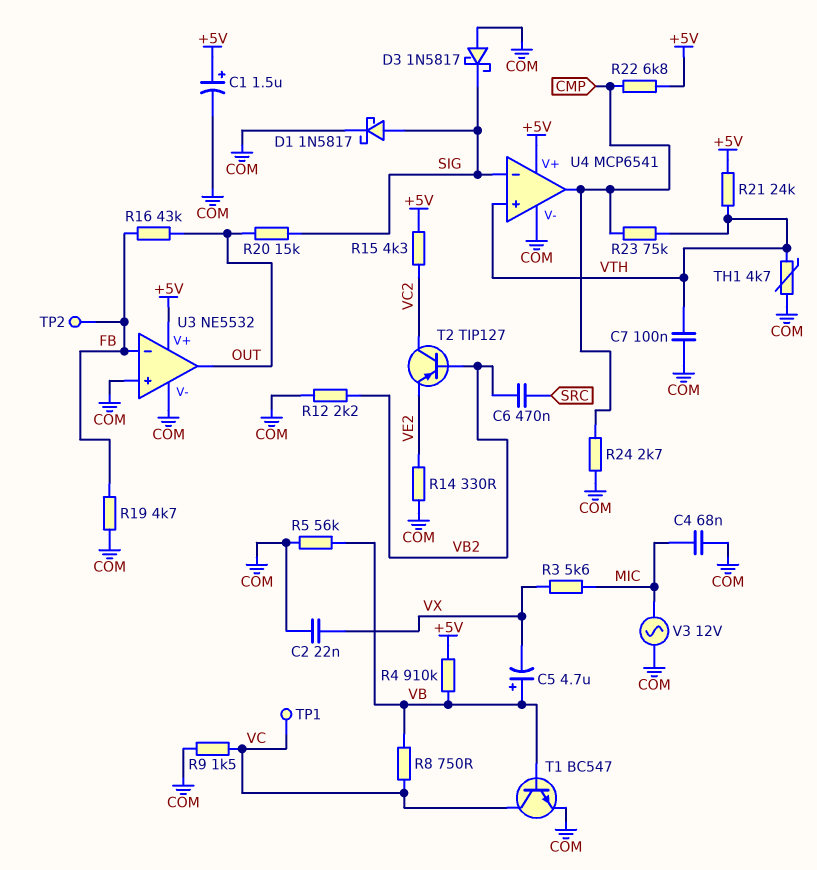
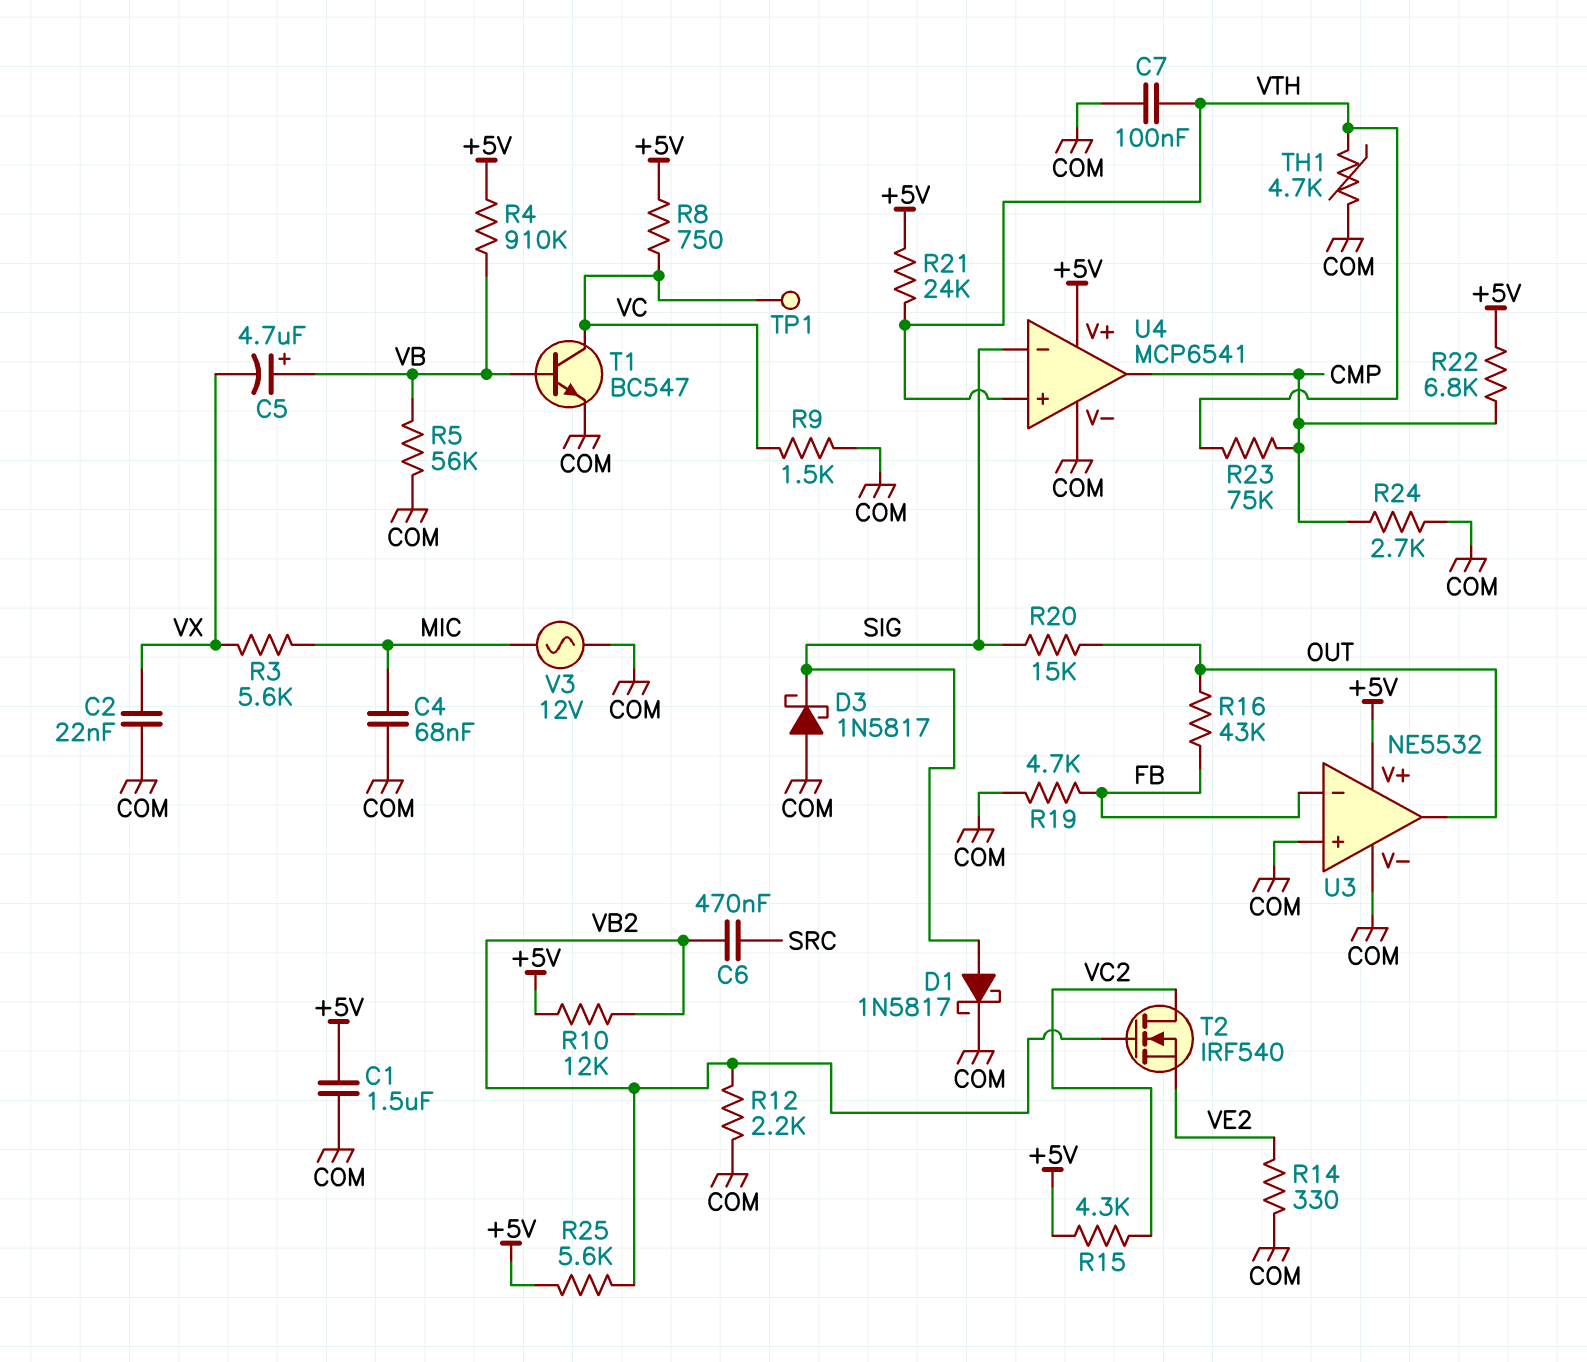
C1: 1.5uF (plus +5V, minus COM) -> 1.5uF (+5V, COM)
R8: 750 (VB, VC) -> 750 (+5V, VC)
R10: none -> 12k (+5V, VB2)
R25: none -> 5.6k (+5V, VB2)
T2: PNP TIP127 (B VB2, C VC2, E VE2) -> NMOS IRF540 (G VB2, D VC2, S VE2)
TP2: test point (FB) -> none

